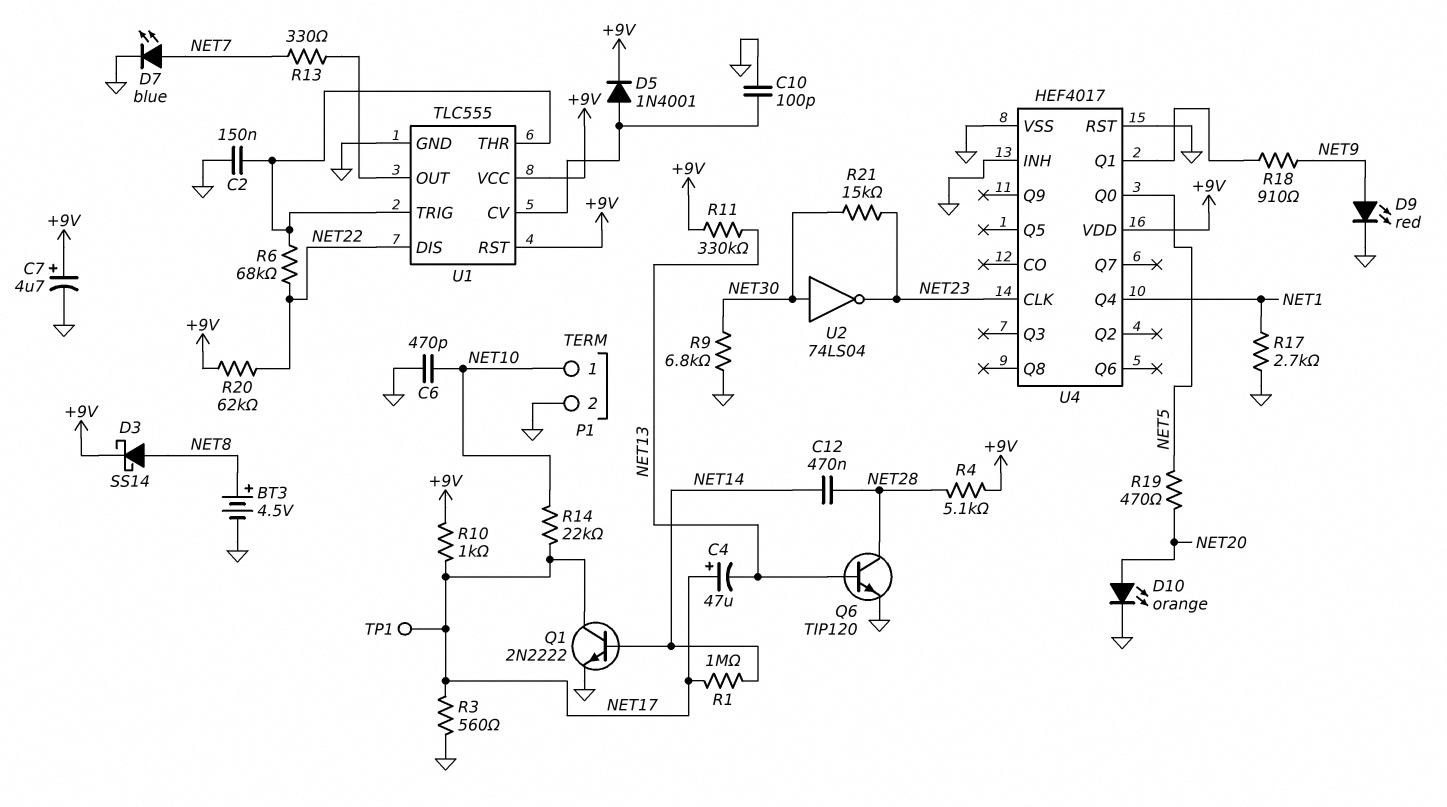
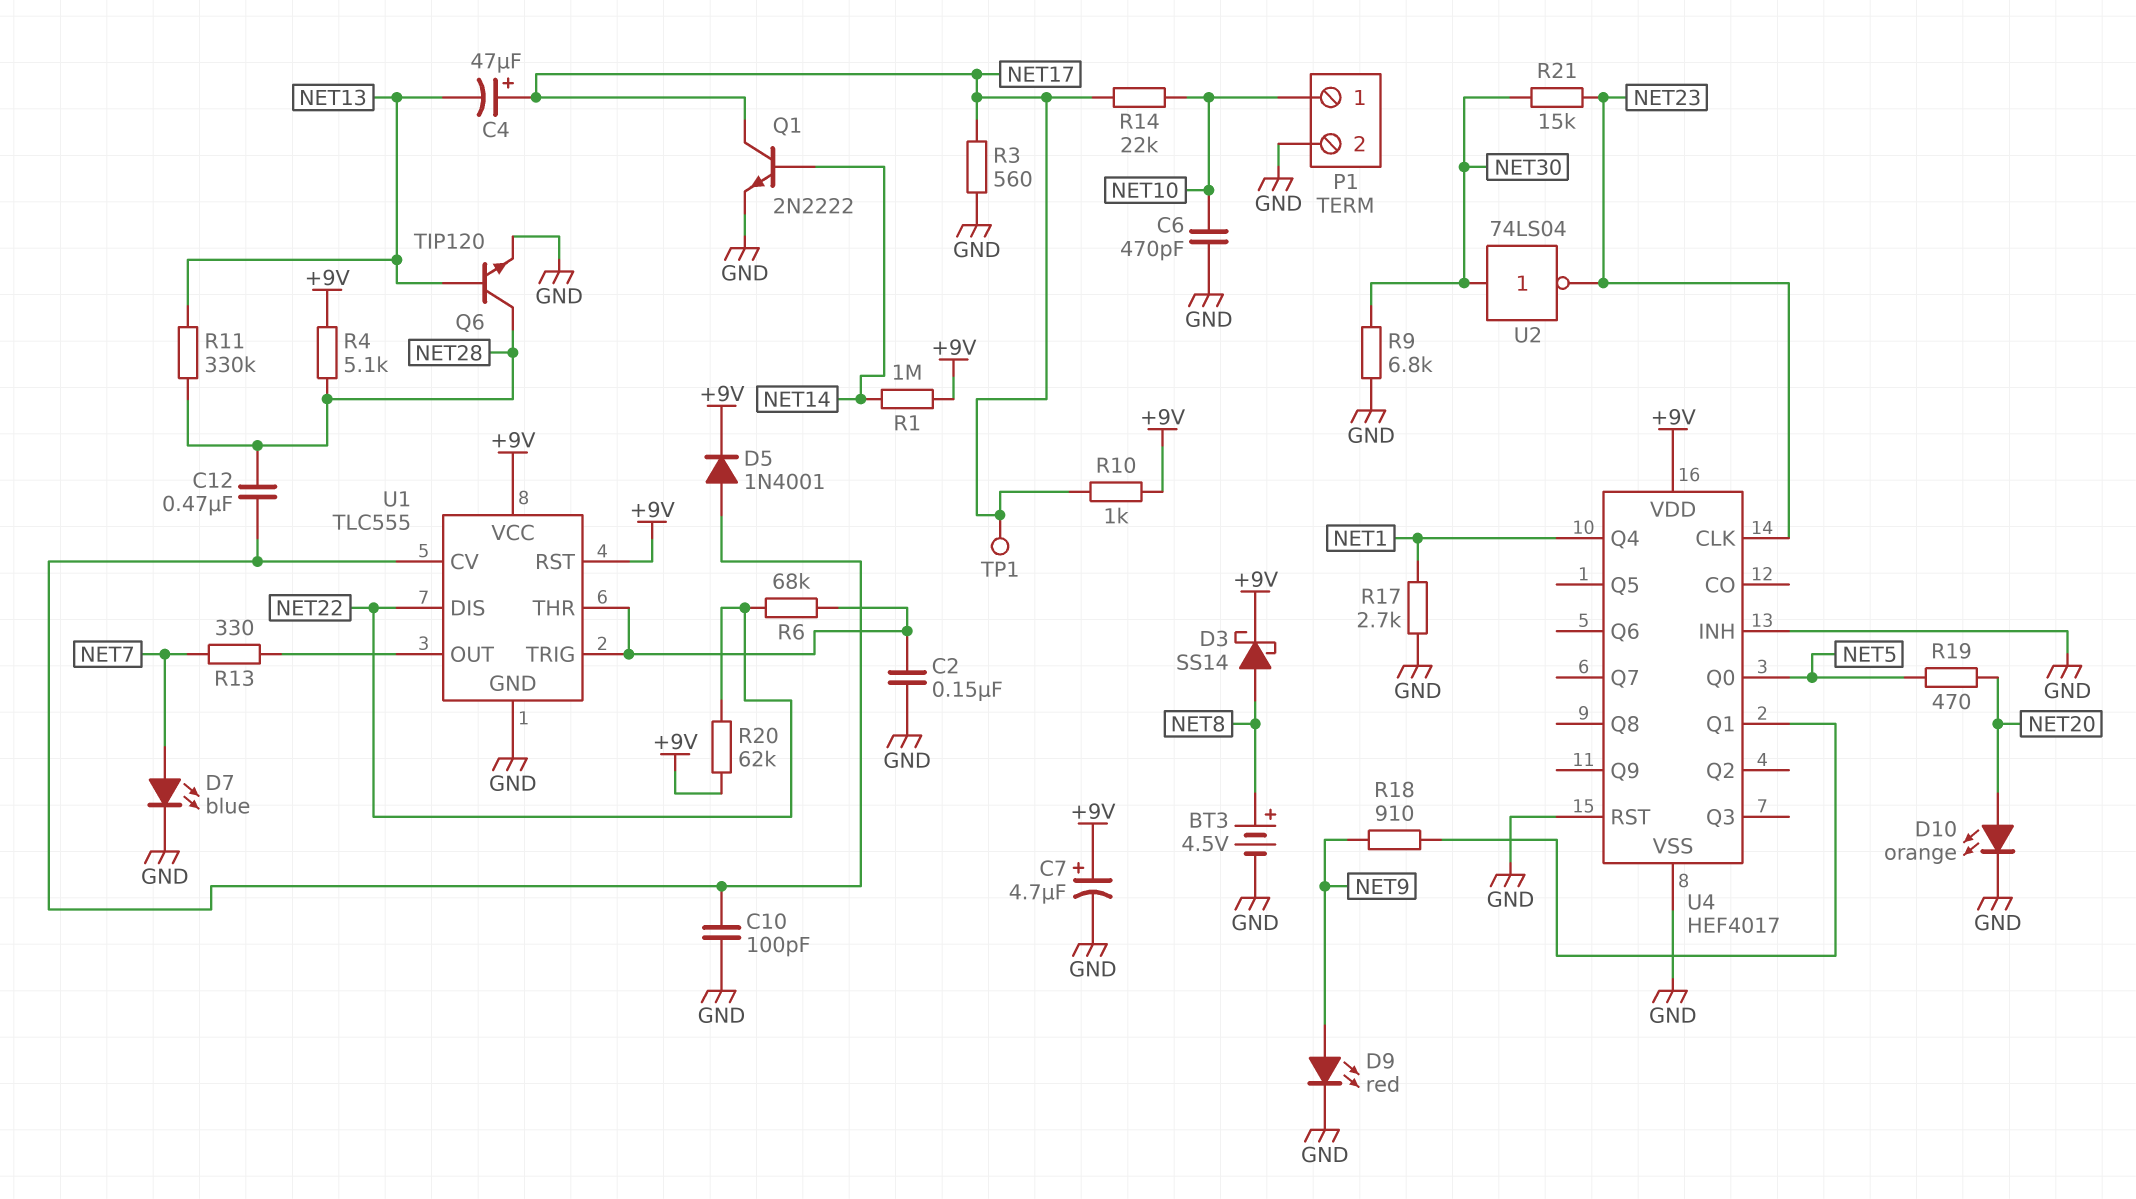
C12: 470nF (NET14, NET28) -> 470nF (NET28, U1/CV)
R1: 1M (NET14, NET17) -> 1M (+9V, NET14)
R11: 330k (+9V, NET13) -> 330k (NET13, NET28)

